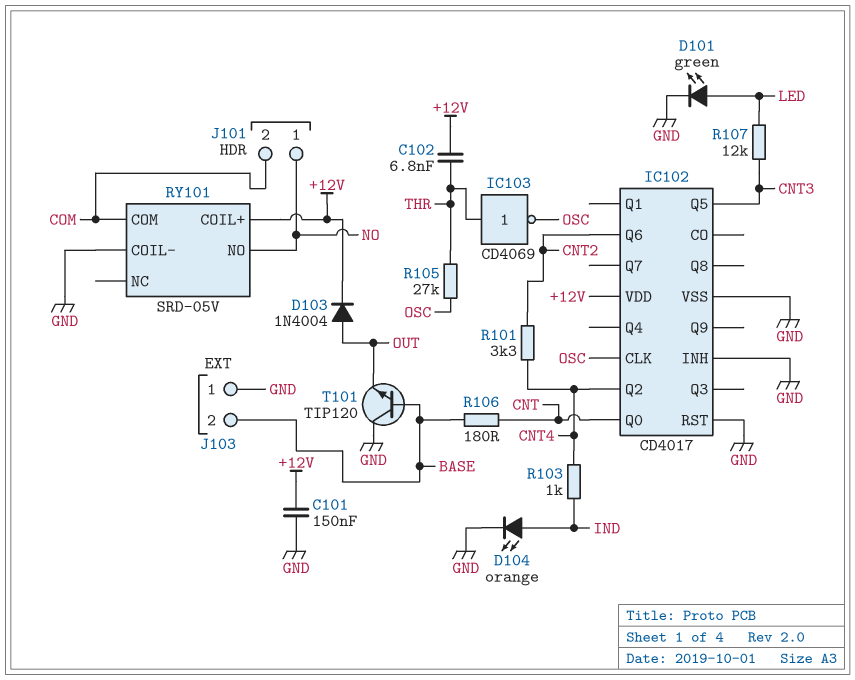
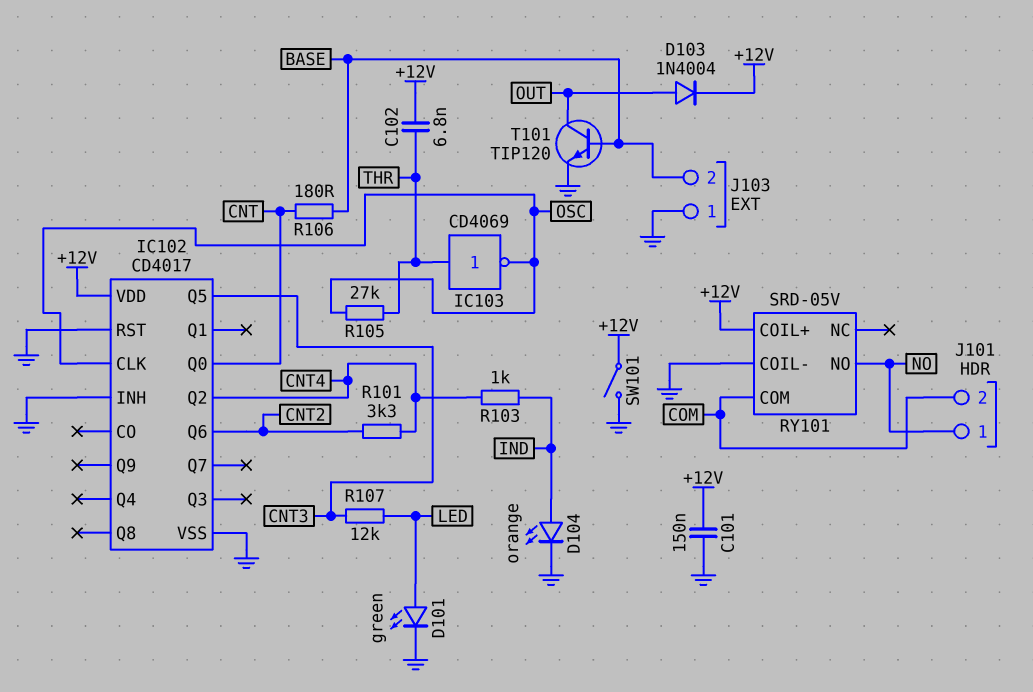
SW101: none -> switch (+12V, GND)
T101: NPN TIP120 (B BASE, C GND, E OUT) -> NPN TIP120 (B BASE, C OUT, E GND)

